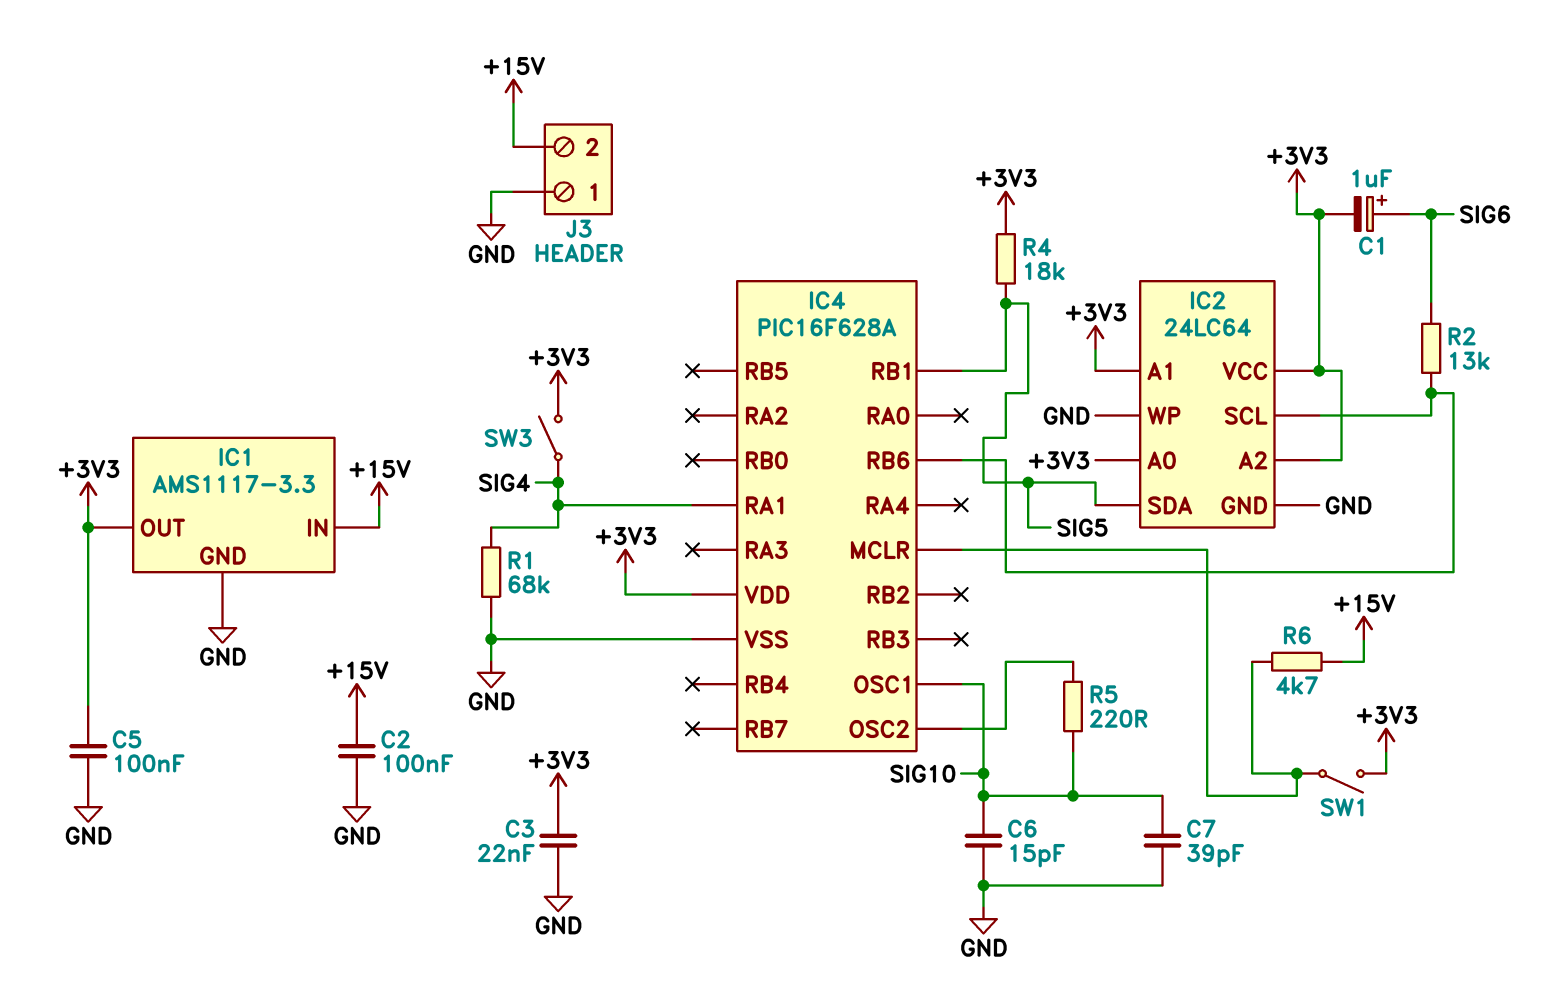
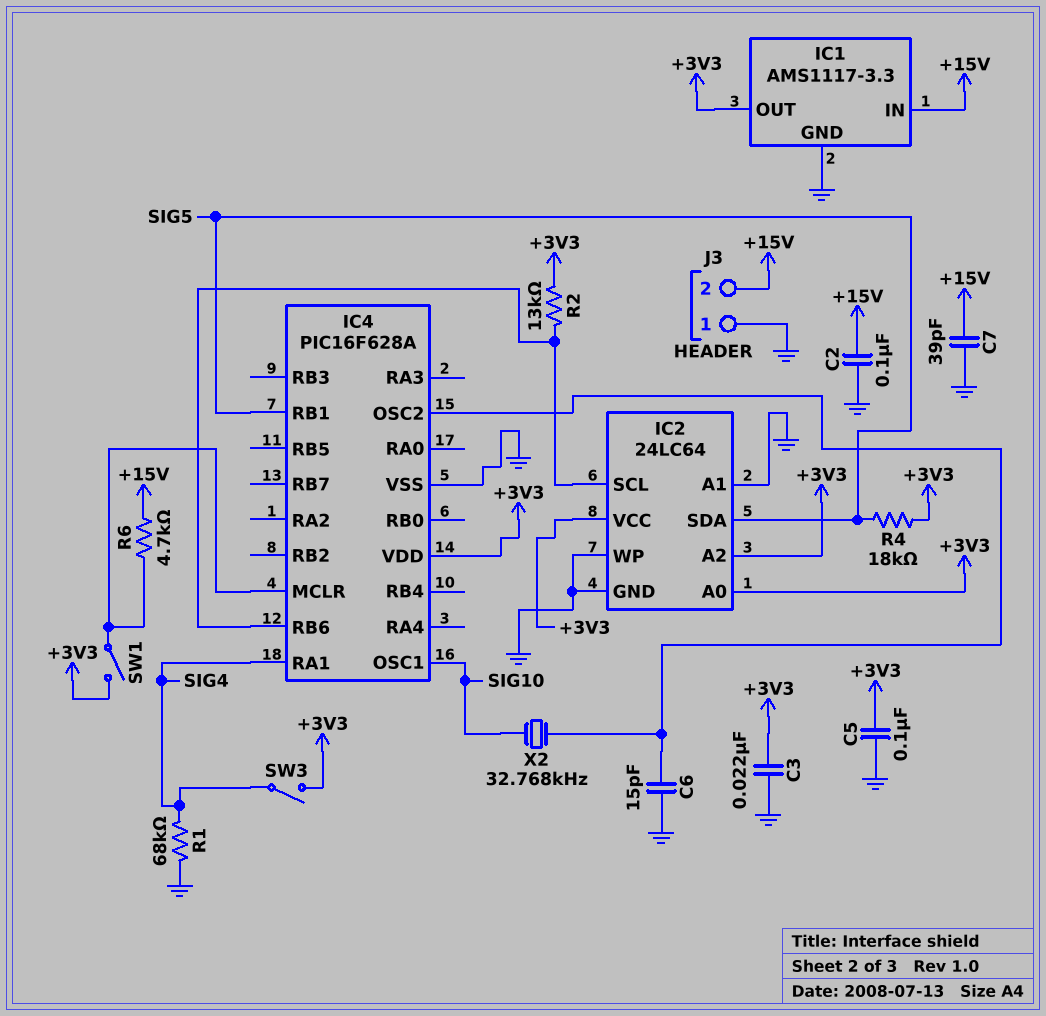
C1: 1uF (plus SIG6, minus +3V3) -> none
C6: 15pF (GND, SIG10) -> 15pF (GND, IC4/OSC2)
C7: 39pF (GND, SIG10) -> 39pF (+15V, GND)
IC2 pin A1: +3V3 -> GND
R2: 13k (IC2/SCL, SIG6) -> 13k (+3V3, IC2/SCL)
R5: 220 (IC4/OSC2, SIG10) -> none
X2: none -> 32.768kHz (IC4/OSC2, SIG10)

